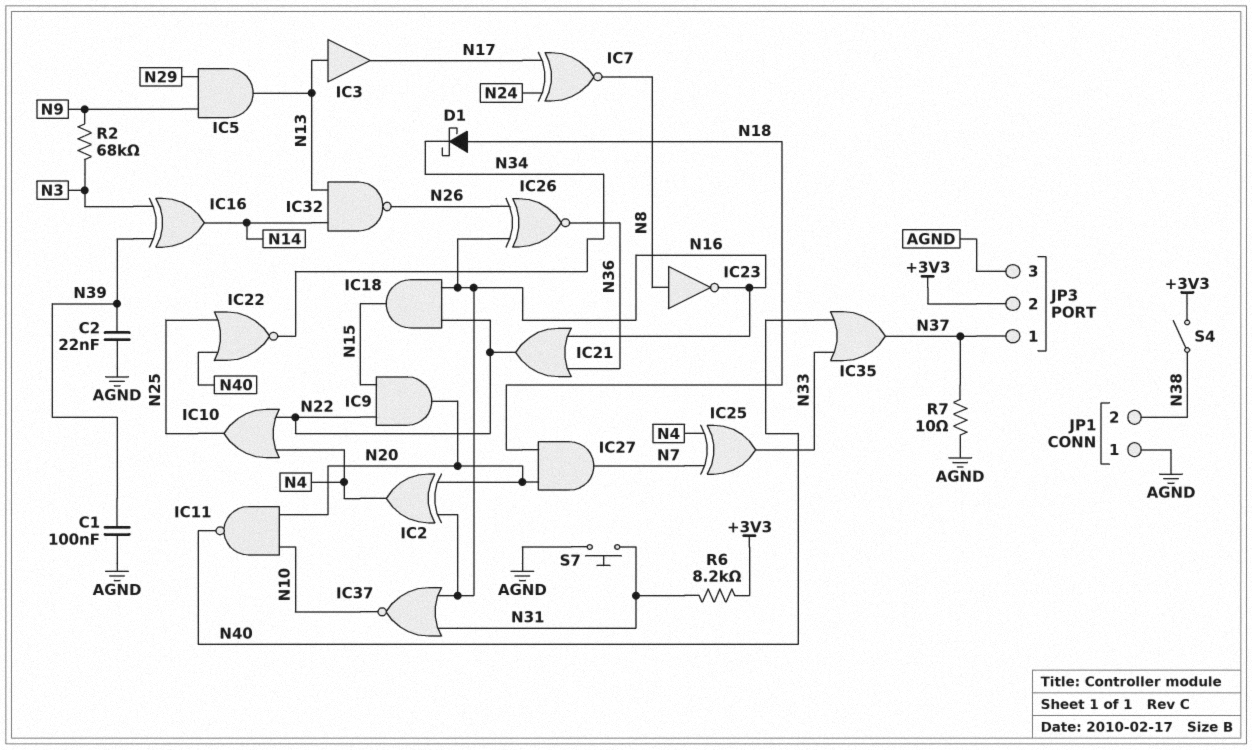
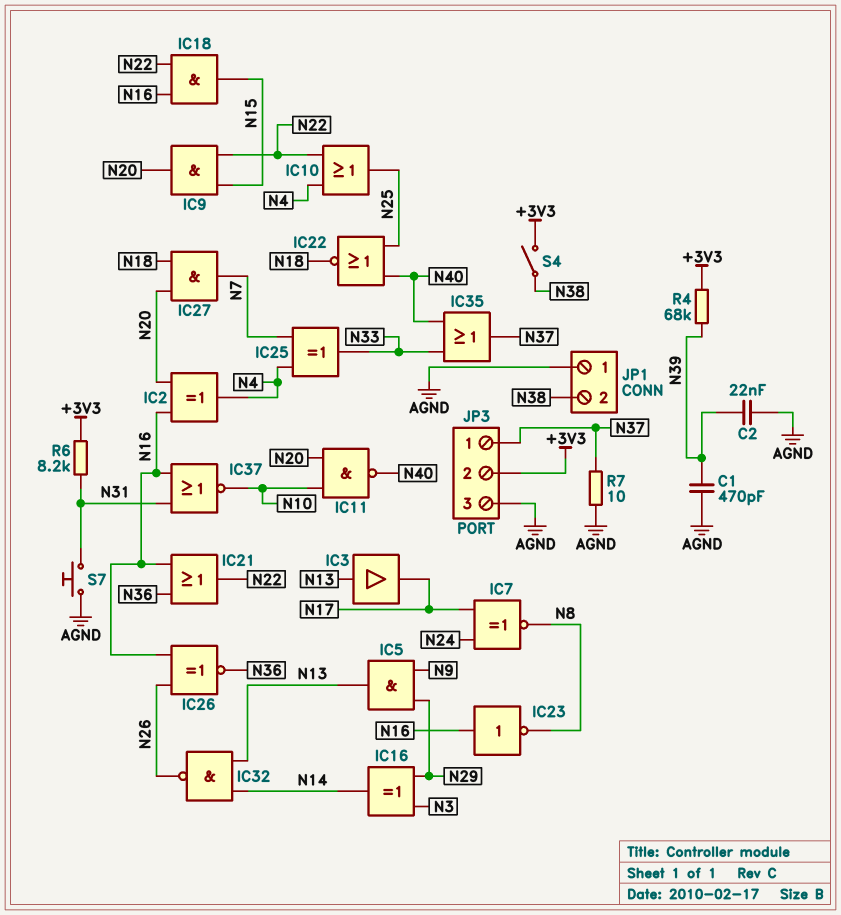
C1: 100nF (AGND, N39) -> 470pF (AGND, N39)
D1: schottky (A N18, K N34) -> none
IC16: XOR (in N3, in N39, out N14) -> XOR (in N3, in N29, out N14)
IC22: NOR (in N25, in N40, out N34) -> NOR (in N25, in N40, out N18)
IC23: NOT (in N8, out N16) -> NOT (in N16, out N8)
R2: 68k (N3, N9) -> none
R4: none -> 68k (+3V3, N39)

